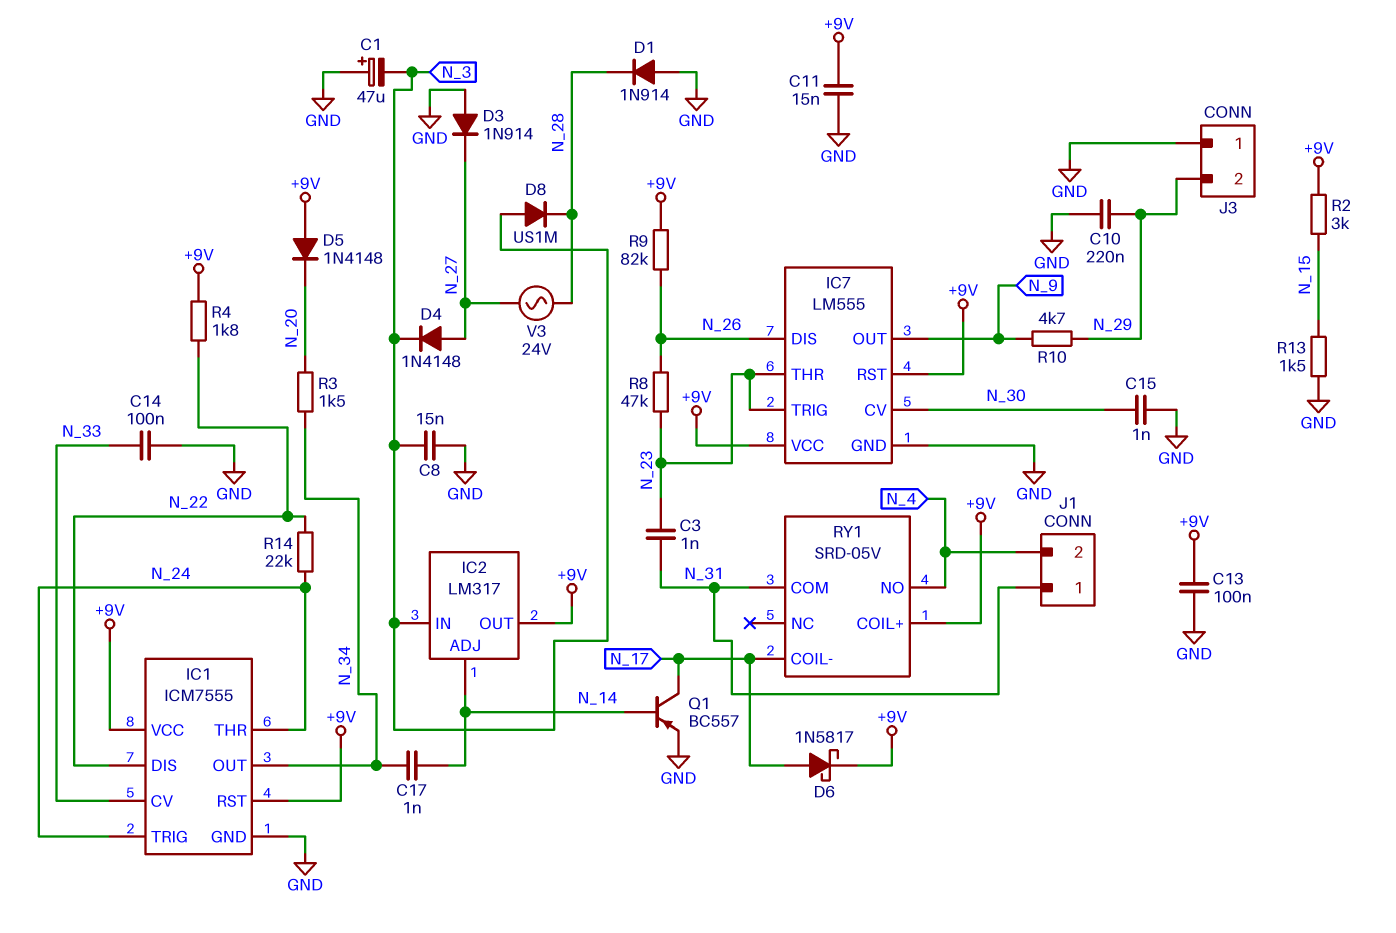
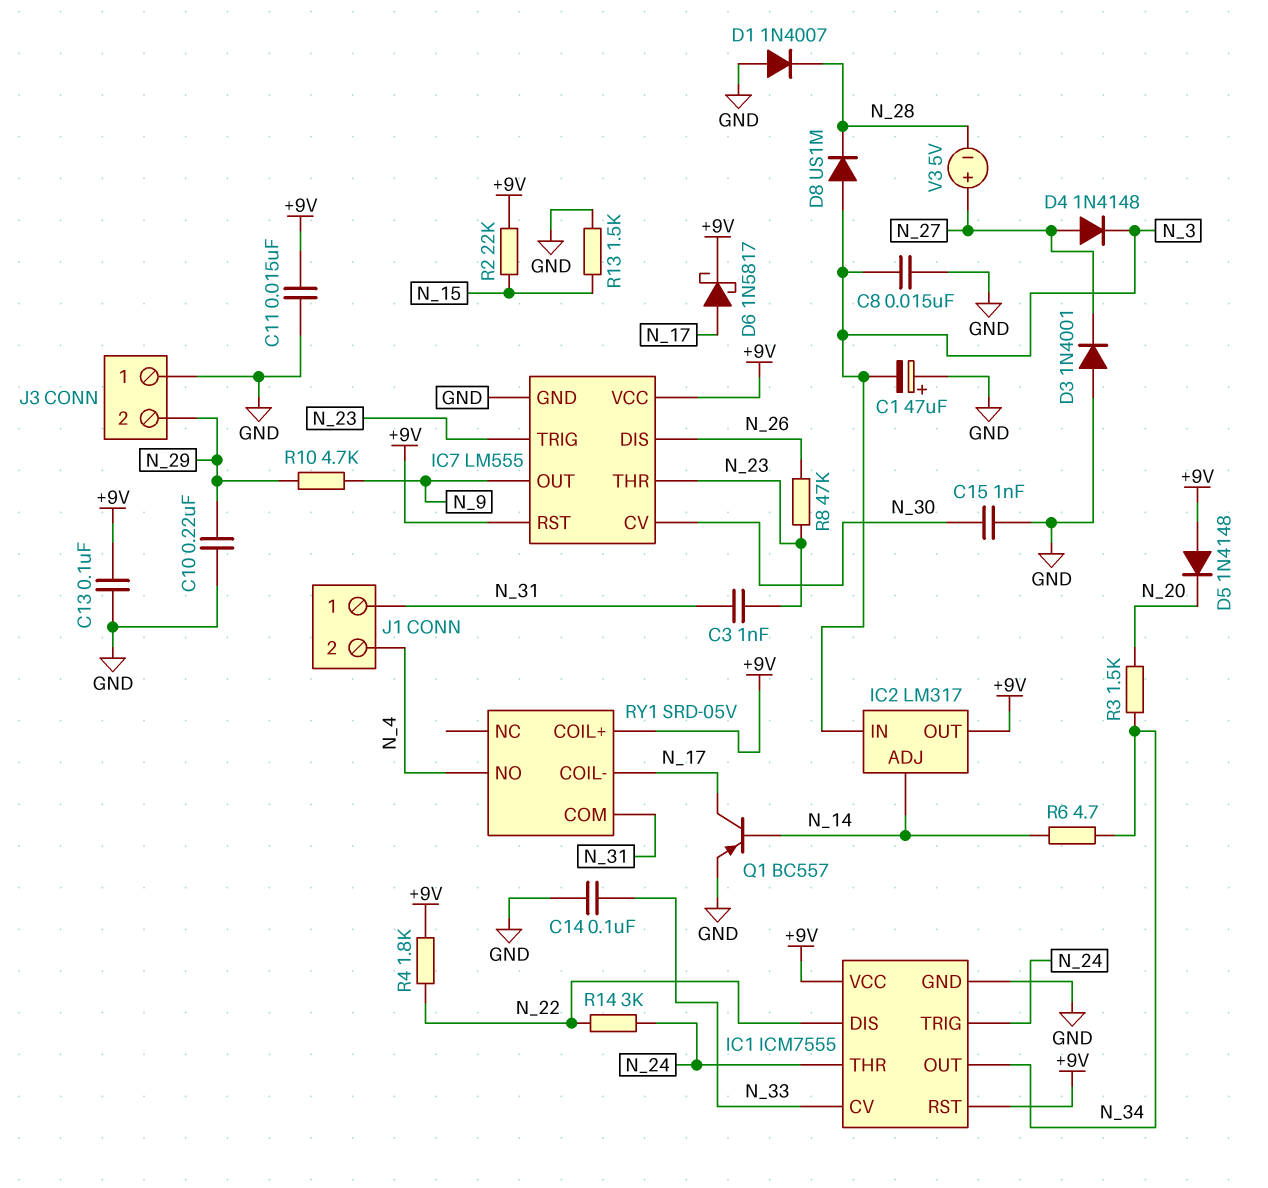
C17: 1nF (N_14, N_34) -> none
D1: diode 1N914 (A GND, K N_28) -> diode 1N4007 (A GND, K N_28)
D3: diode 1N914 (A GND, K N_27) -> diode 1N4001 (A GND, K N_27)
R2: 3k (+9V, N_15) -> 22k (+9V, N_15)
R6: none -> 4.7 (N_14, N_34)
R9: 82k (+9V, N_26) -> none
R14: 22k (N_22, N_24) -> 3k (N_22, N_24)
V3: AC 24V (N_27, N_28) -> 5V (plus N_27, minus N_28)

